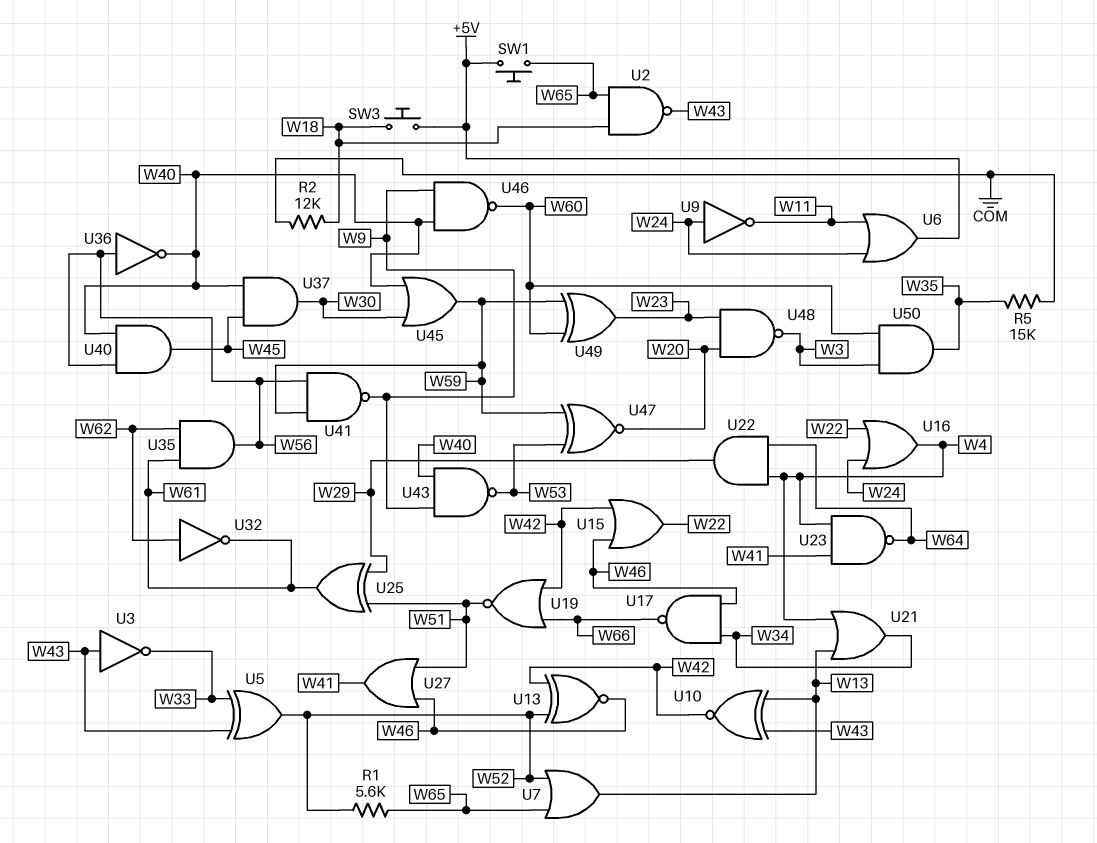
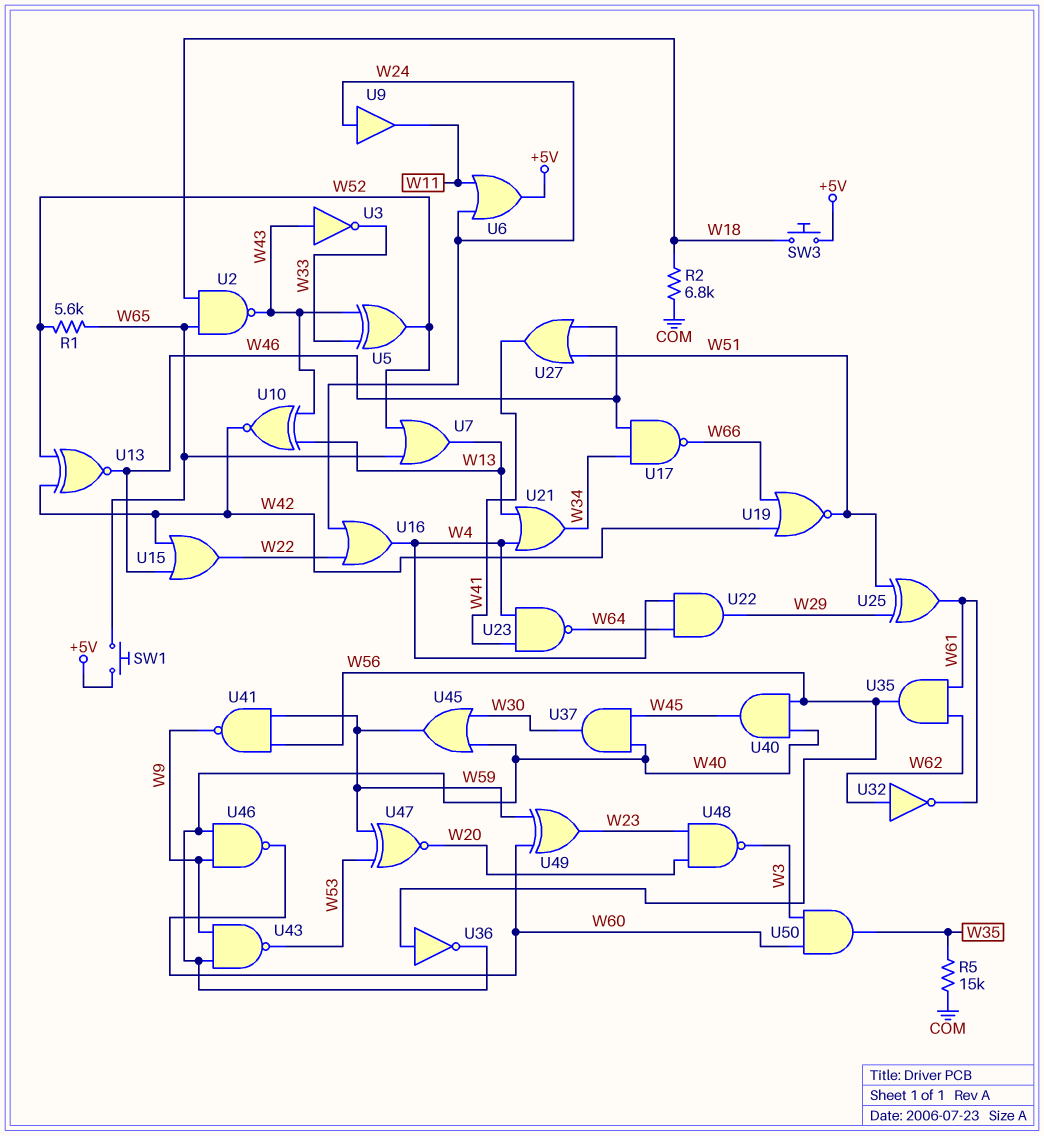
R2: 12k (COM, W18) -> 6.8k (COM, W18)
U9: NOT (in W24, out W11) -> buffer (in W24, out W11)

